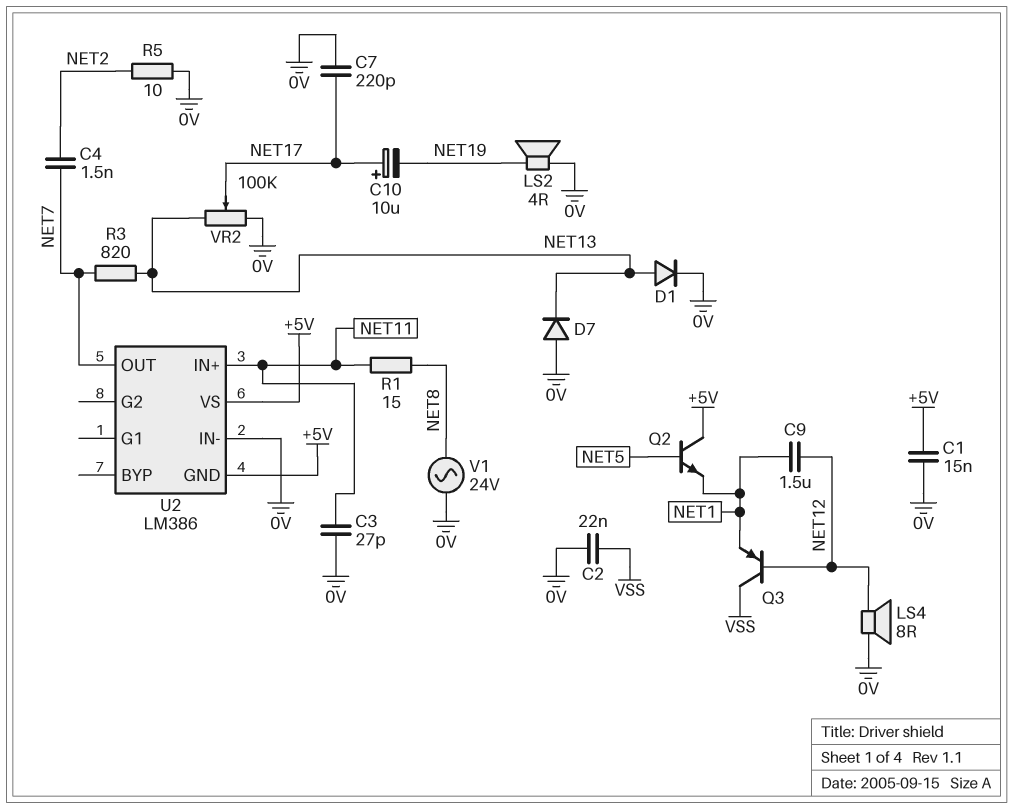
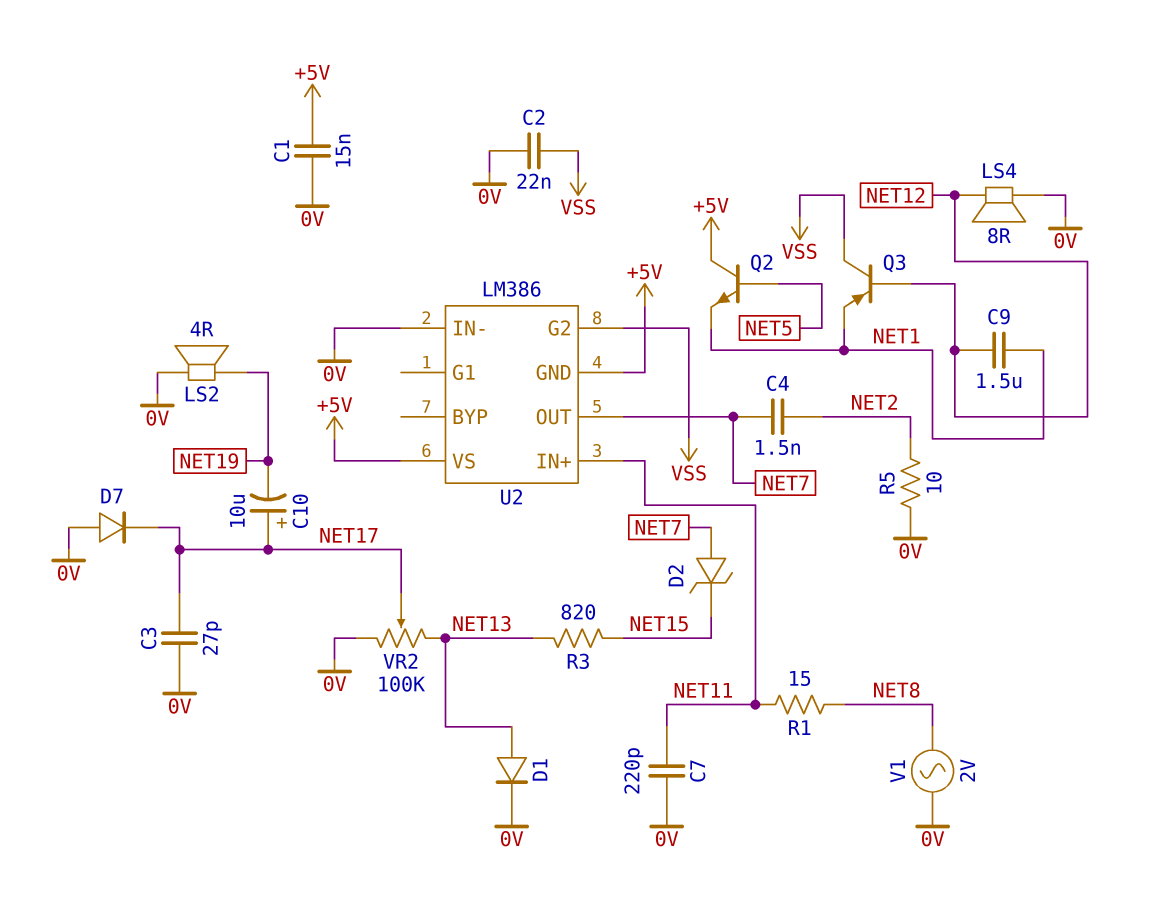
C3: 27pF (0V, NET11) -> 27pF (0V, NET17)
C7: 220pF (0V, NET17) -> 220pF (0V, NET11)
D2: none -> zener (A NET7, K NET15)
D7: diode (A 0V, K NET13) -> diode (A 0V, K NET17)
R3: 820 (NET7, NET13) -> 820 (NET13, NET15)
U2 pin G2: none -> VSS
V1: AC 24V (0V, NET8) -> AC 2V (0V, NET8)

